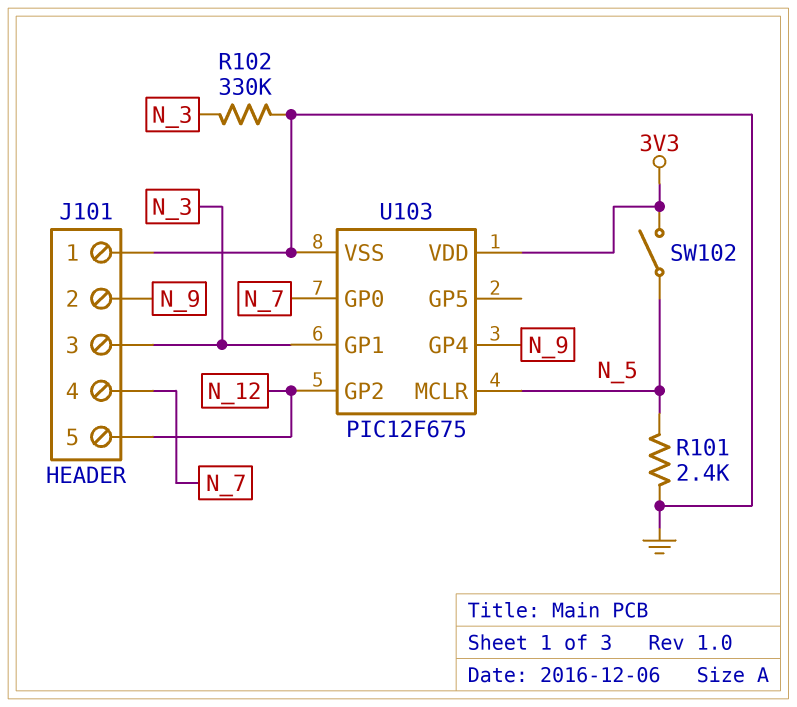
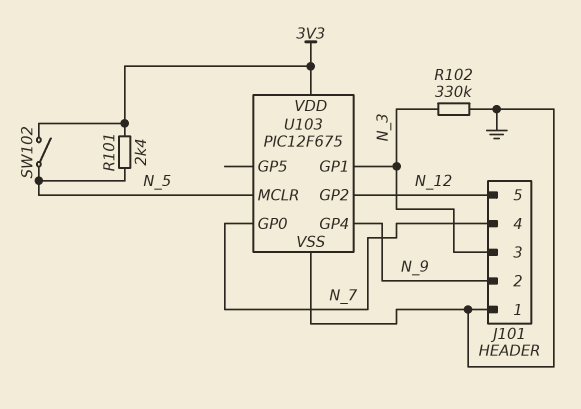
R101: 2.4k (GND, N_5) -> 2.4k (3V3, N_5)

